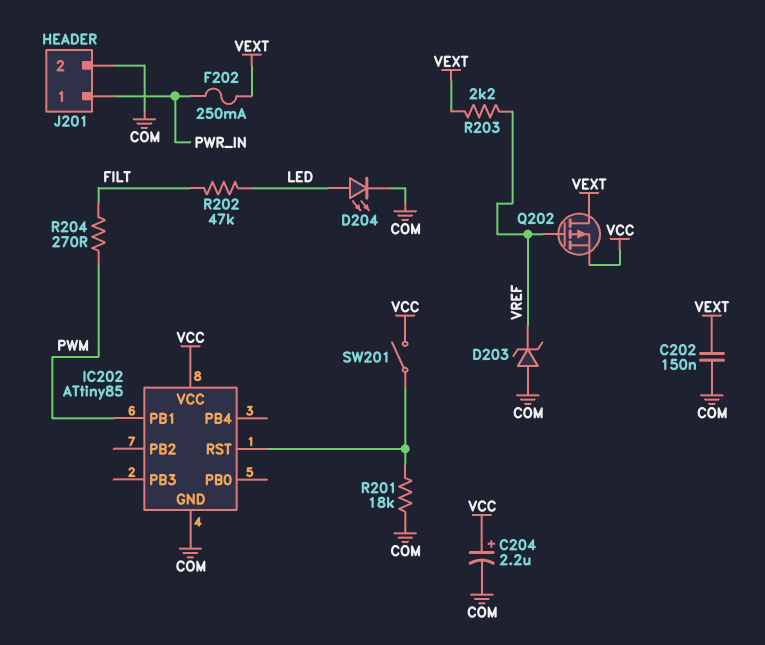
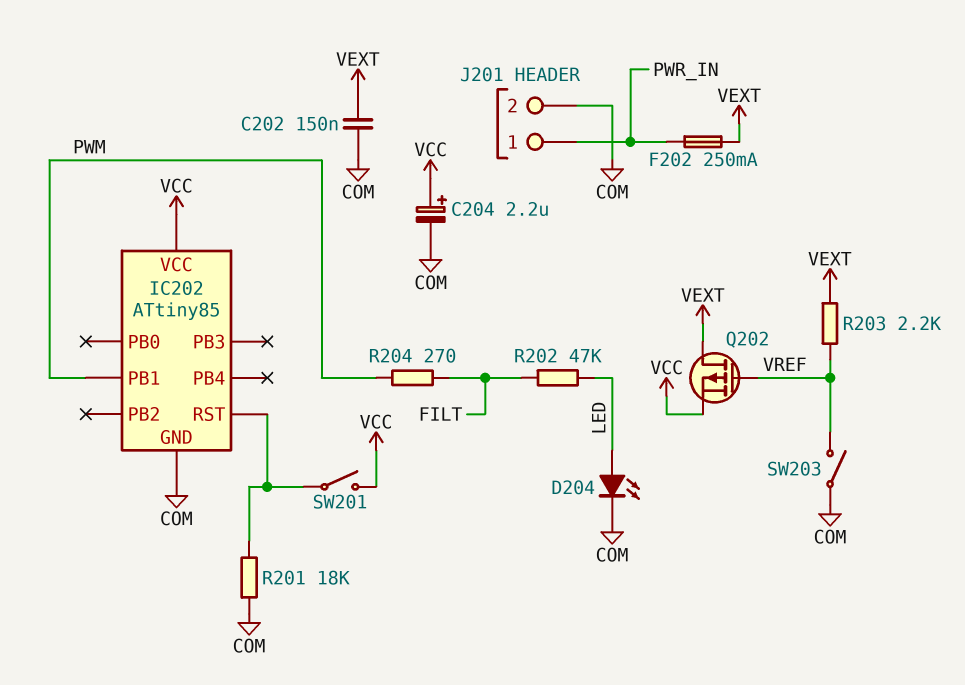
D203: zener (A COM, K VREF) -> none
SW203: none -> switch (COM, VREF)

